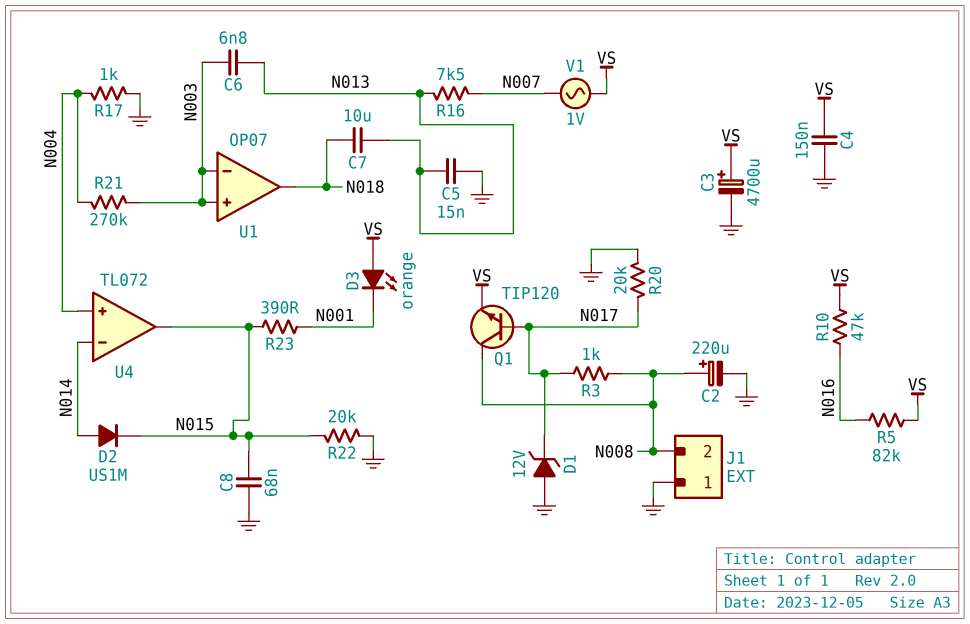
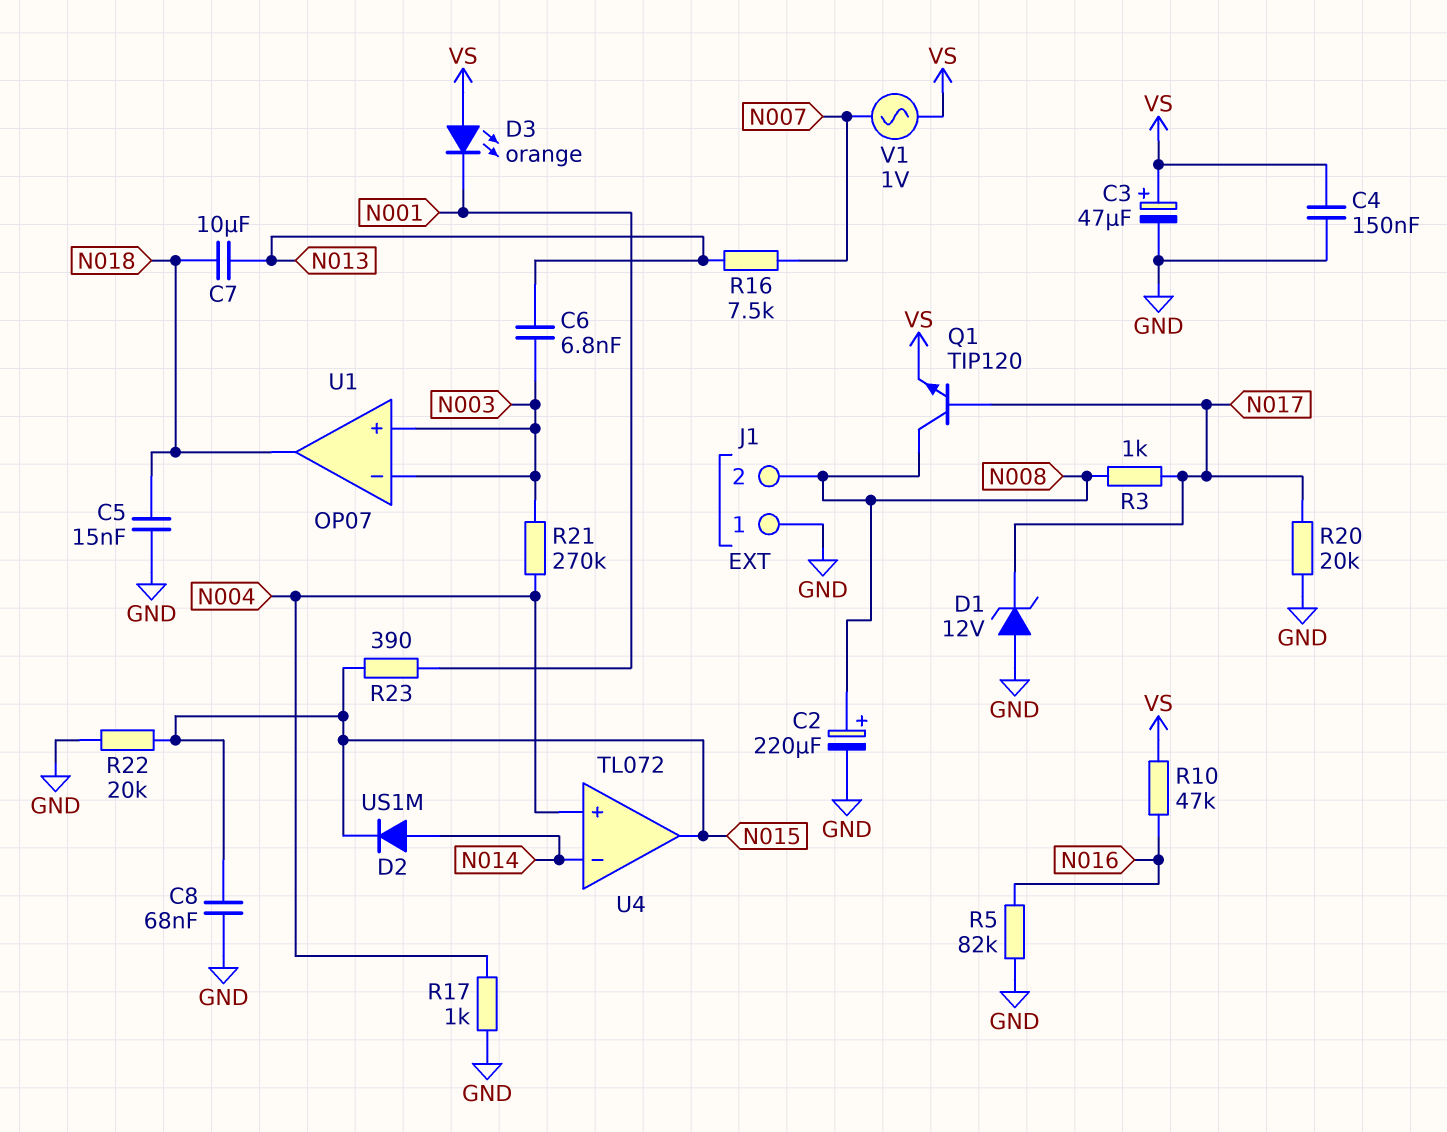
C3: 4700uF (plus VS, minus GND) -> 47uF (plus VS, minus GND)
C5: 15nF (GND, N013) -> 15nF (GND, N018)
R5: 82k (N016, VS) -> 82k (GND, N016)

